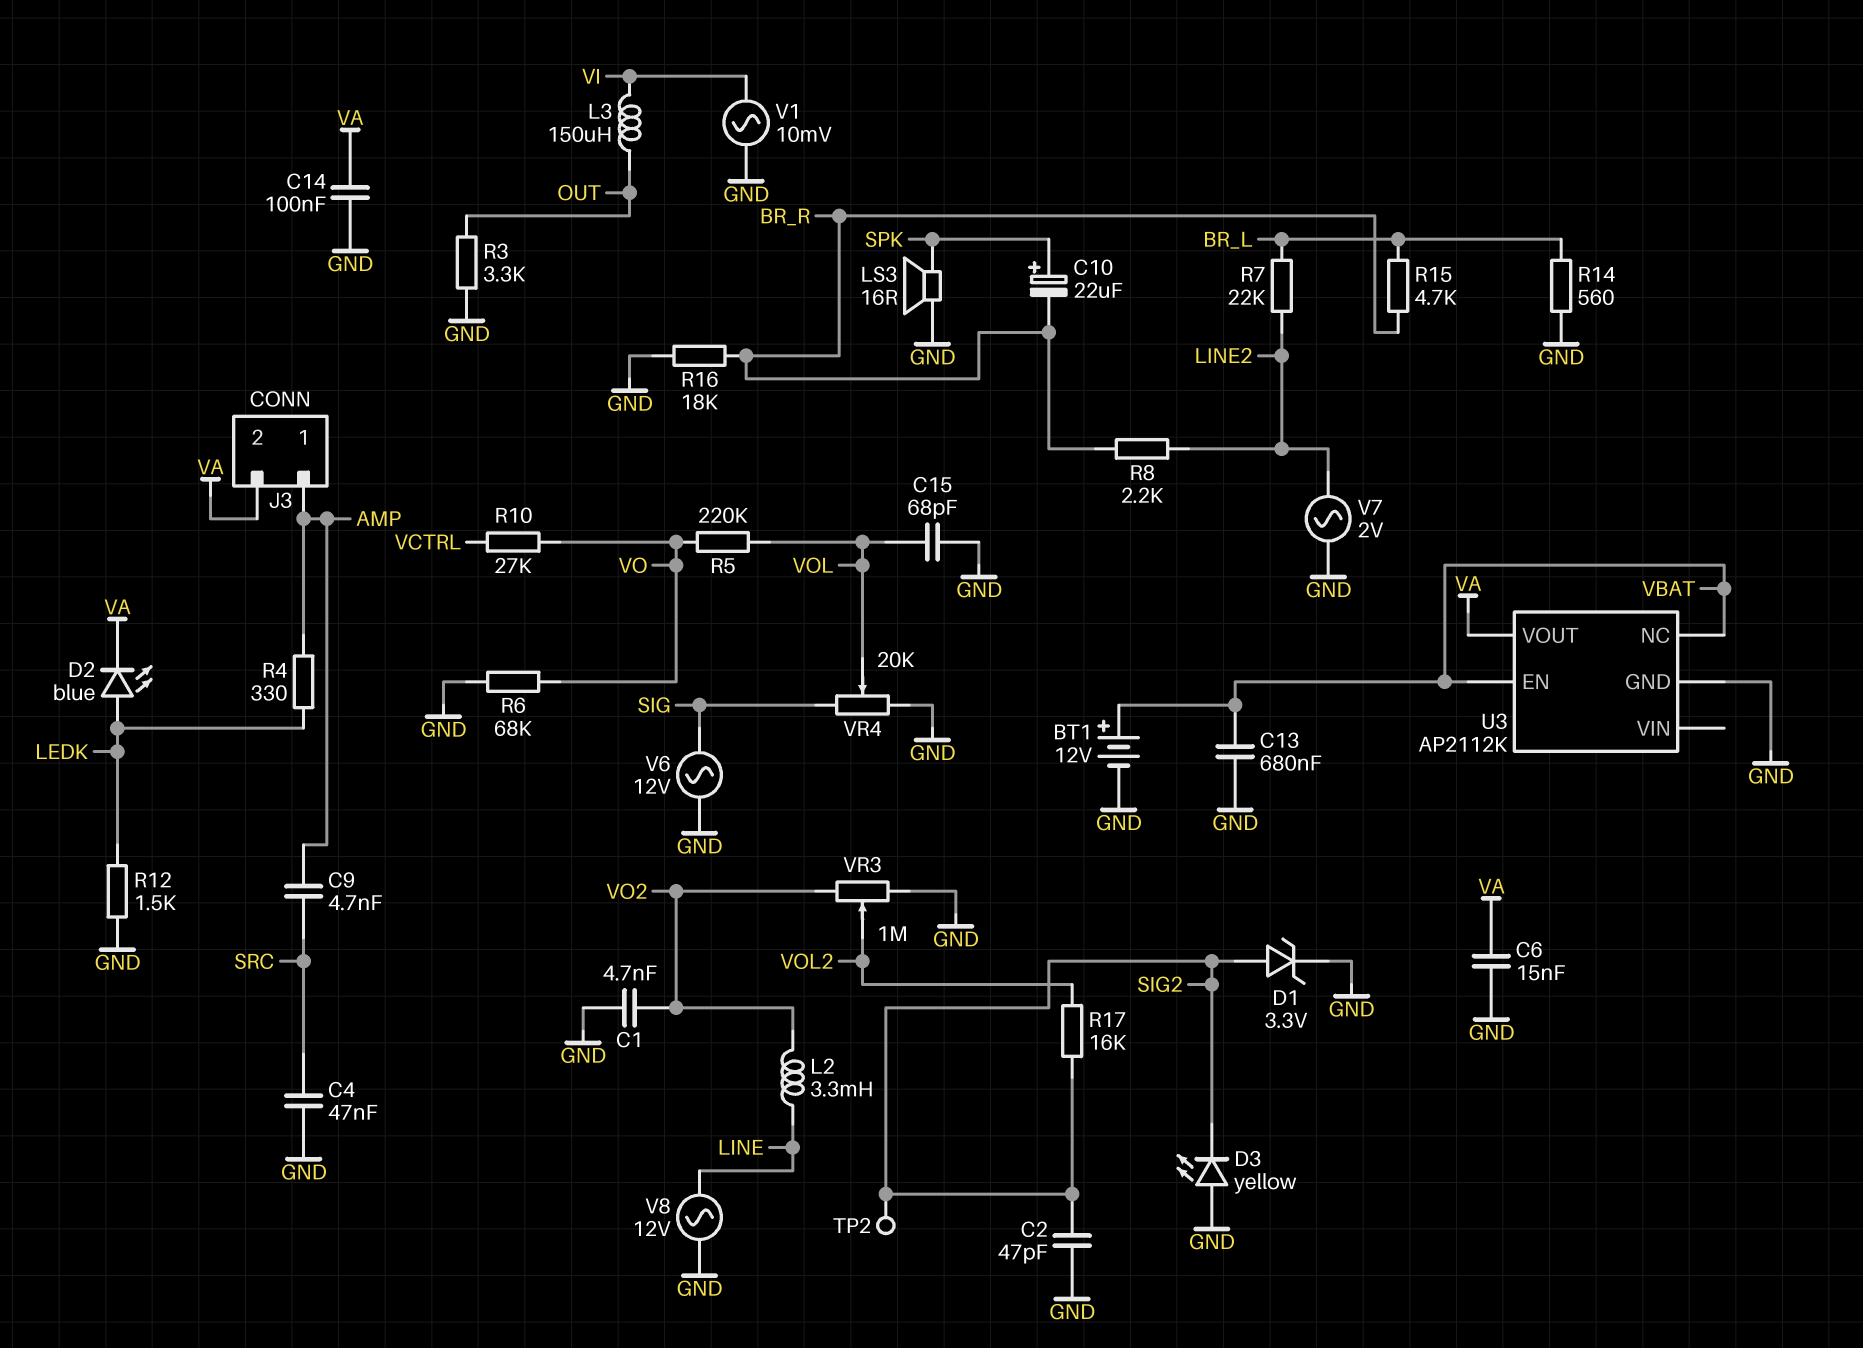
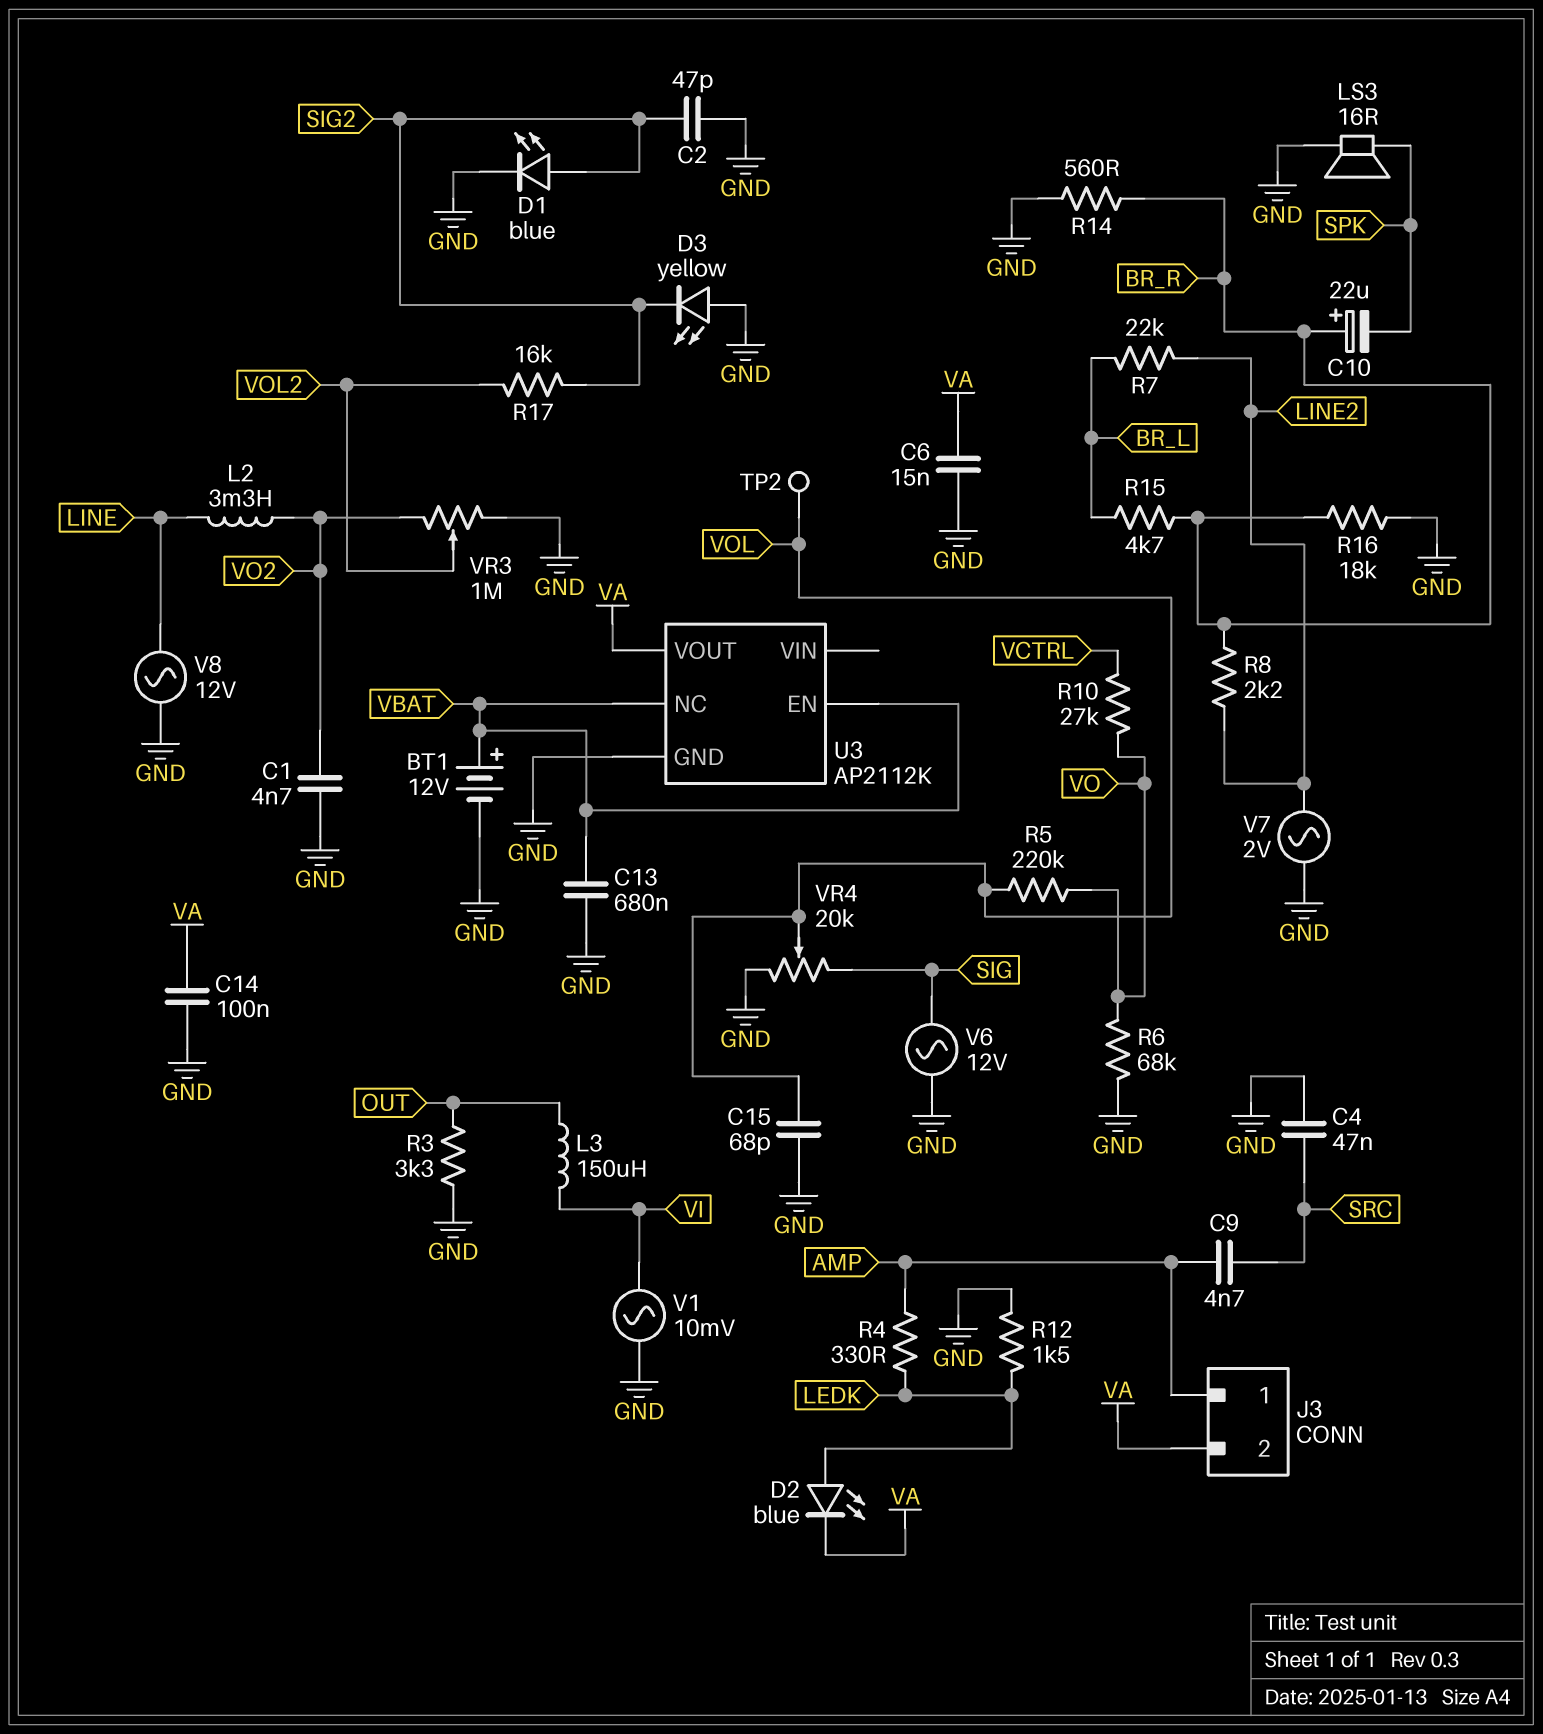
C10: 22uF (plus SPK, minus BR_R) -> 22uF (plus BR_R, minus SPK)
D1: zener 3.3V (A SIG2, K GND) -> LED blue (A SIG2, K GND)
R14: 560 (BR_L, GND) -> 560 (BR_R, GND)
TP2: test point (SIG2) -> test point (VOL)

